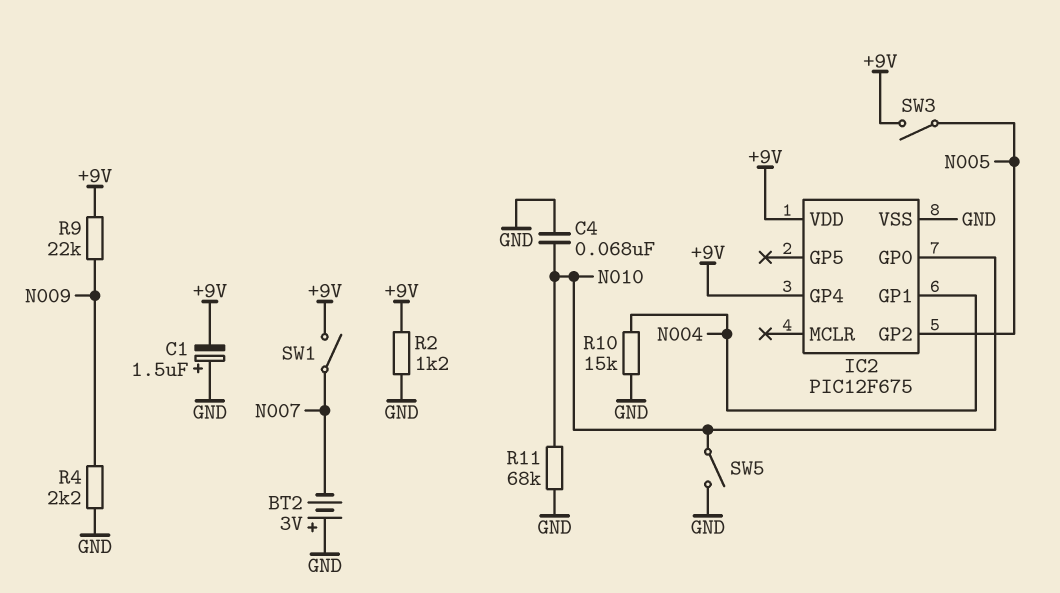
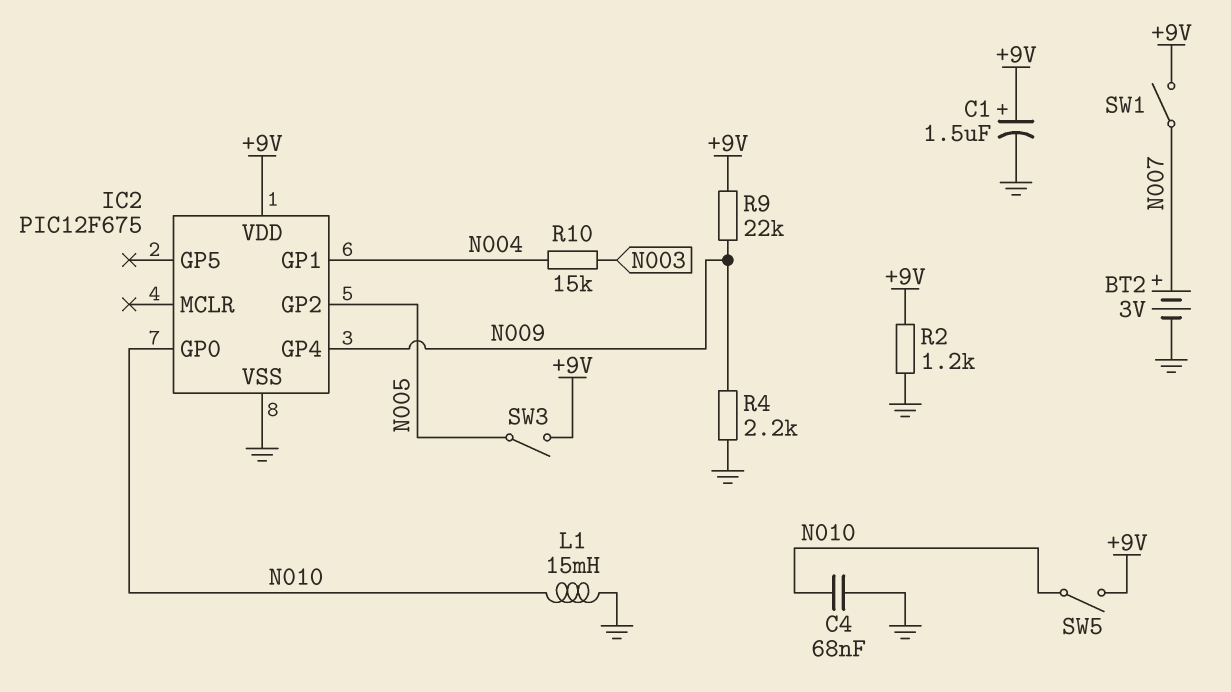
BT2: 3V (plus GND, minus N007) -> 3V (plus N007, minus GND)
C1: 1.5uF (plus GND, minus +9V) -> 1.5uF (plus +9V, minus GND)
IC2 pin GP4: +9V -> N009
L1: none -> 15mH (GND, N010)
R10: 15k (GND, N004) -> 15k (N003, N004)
R11: 68k (GND, N010) -> none
SW5: switch (GND, N010) -> switch (+9V, N010)

